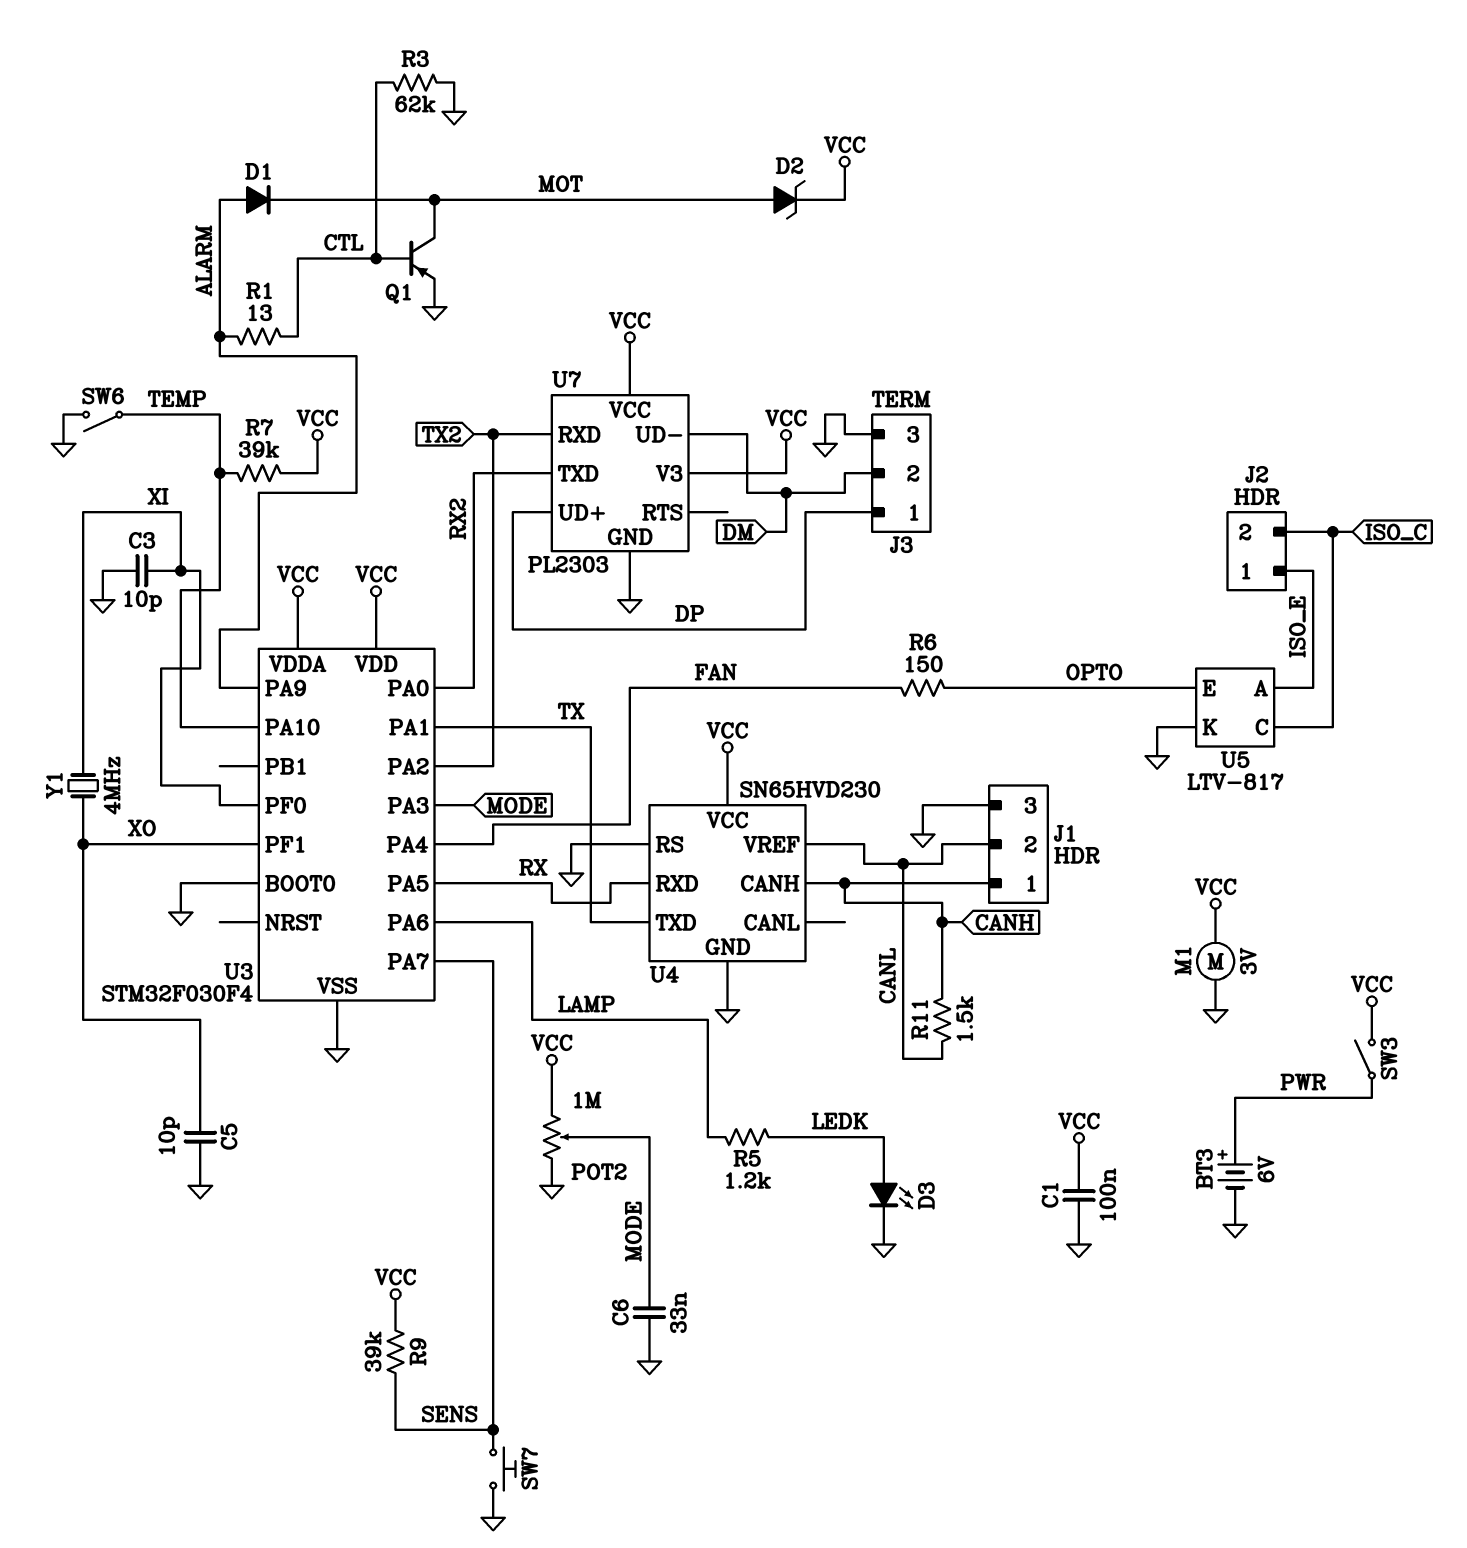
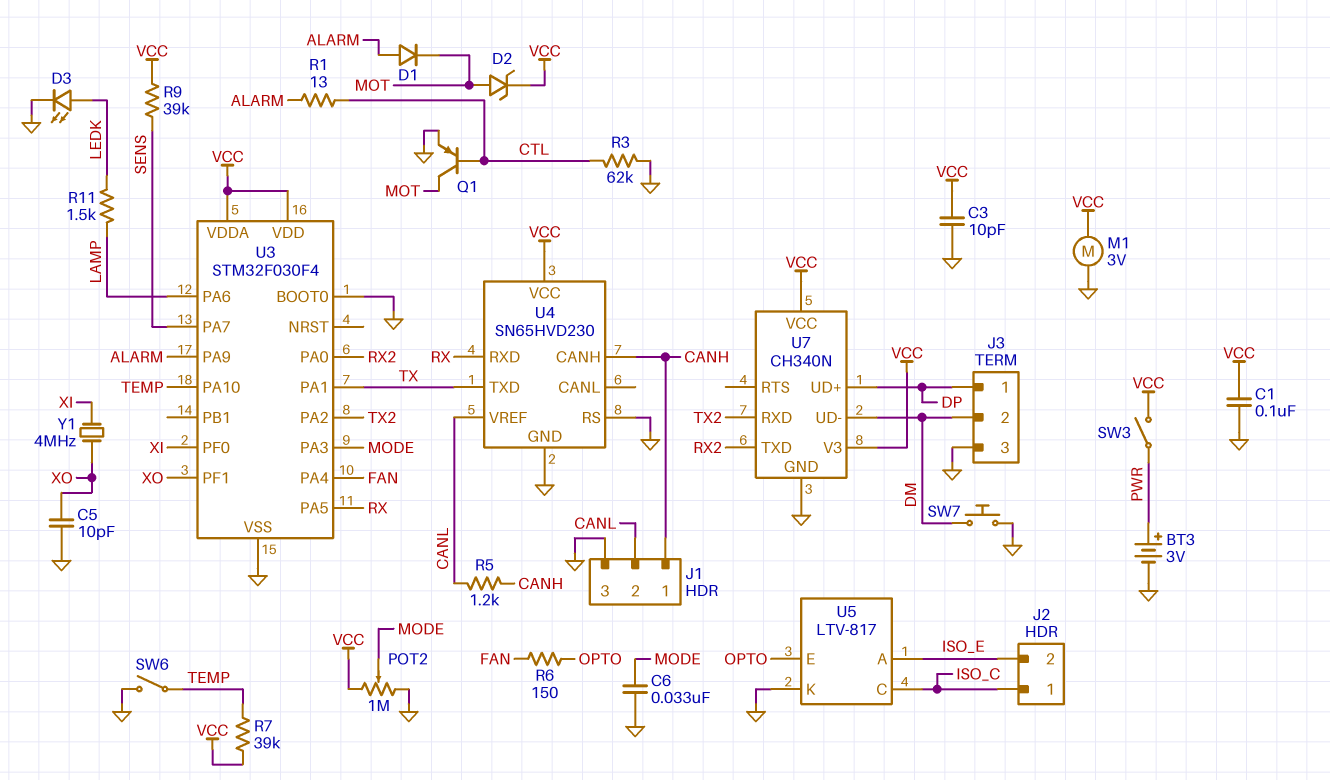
BT3: 6V (plus PWR, minus GND) -> 3V (plus PWR, minus GND)
C3: 10pF (GND, XI) -> 10pF (GND, VCC)
J2 pin 1: ISO_E -> ISO_C
J2 pin 2: ISO_C -> ISO_E
R5: 1.2k (LAMP, LEDK) -> 1.2k (CANH, CANL)
R11: 1.5k (CANH, CANL) -> 1.5k (LAMP, LEDK)
SW7: button (GND, SENS) -> button (DM, GND)
U7: PL2303 -> CH340N

